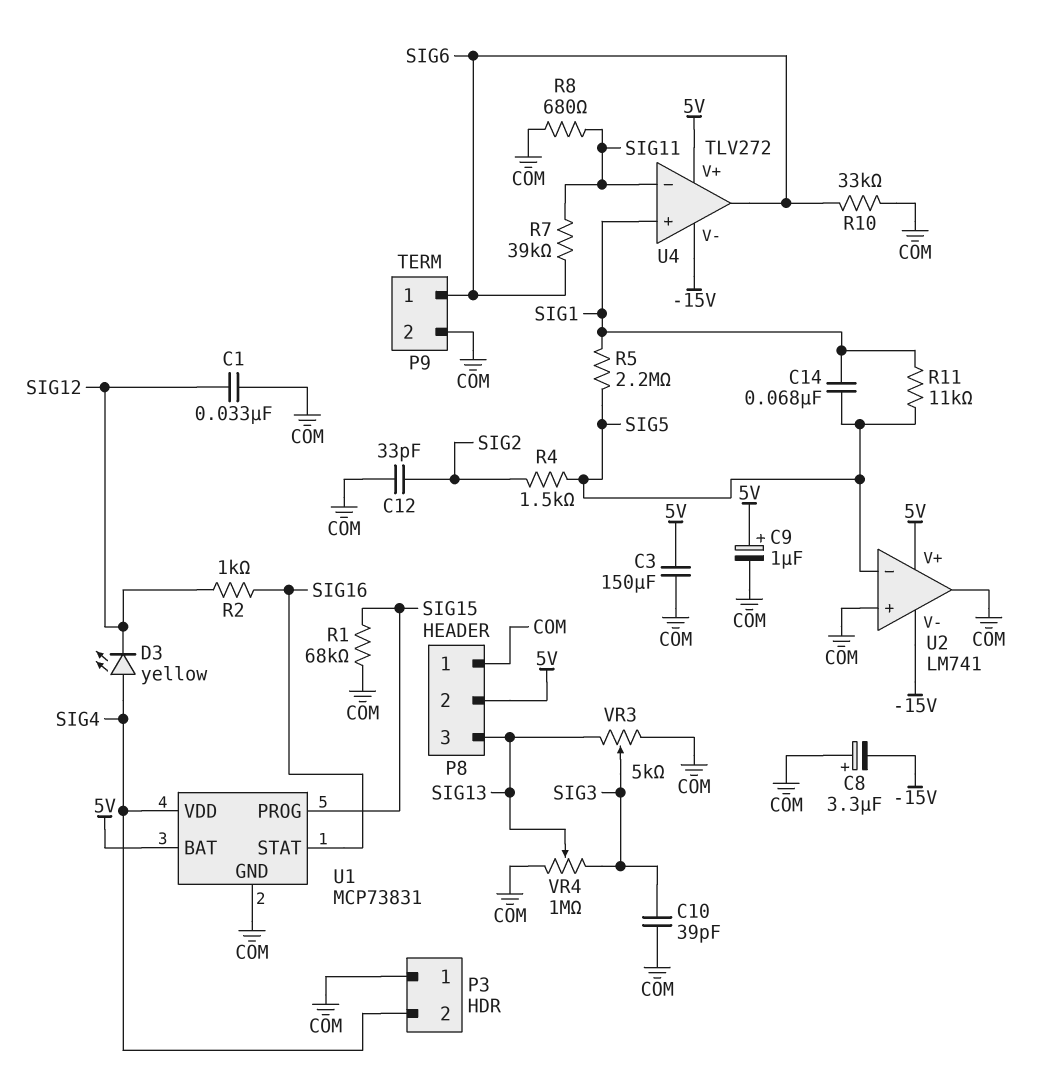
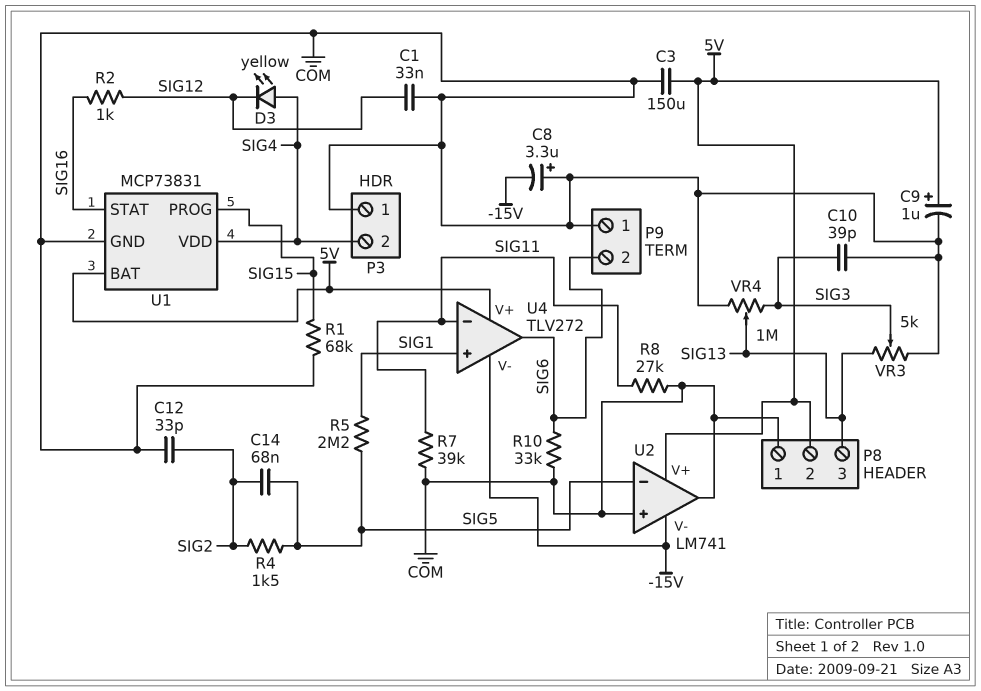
C14: 68nF (SIG1, SIG5) -> 68nF (SIG2, SIG5)
P9 pin 1: SIG6 -> COM
P9 pin 2: COM -> SIG6
R7: 39k (SIG6, SIG11) -> 39k (COM, SIG11)
R8: 680 (COM, SIG11) -> 27k (COM, SIG11)
R11: 11k (SIG1, SIG5) -> none

